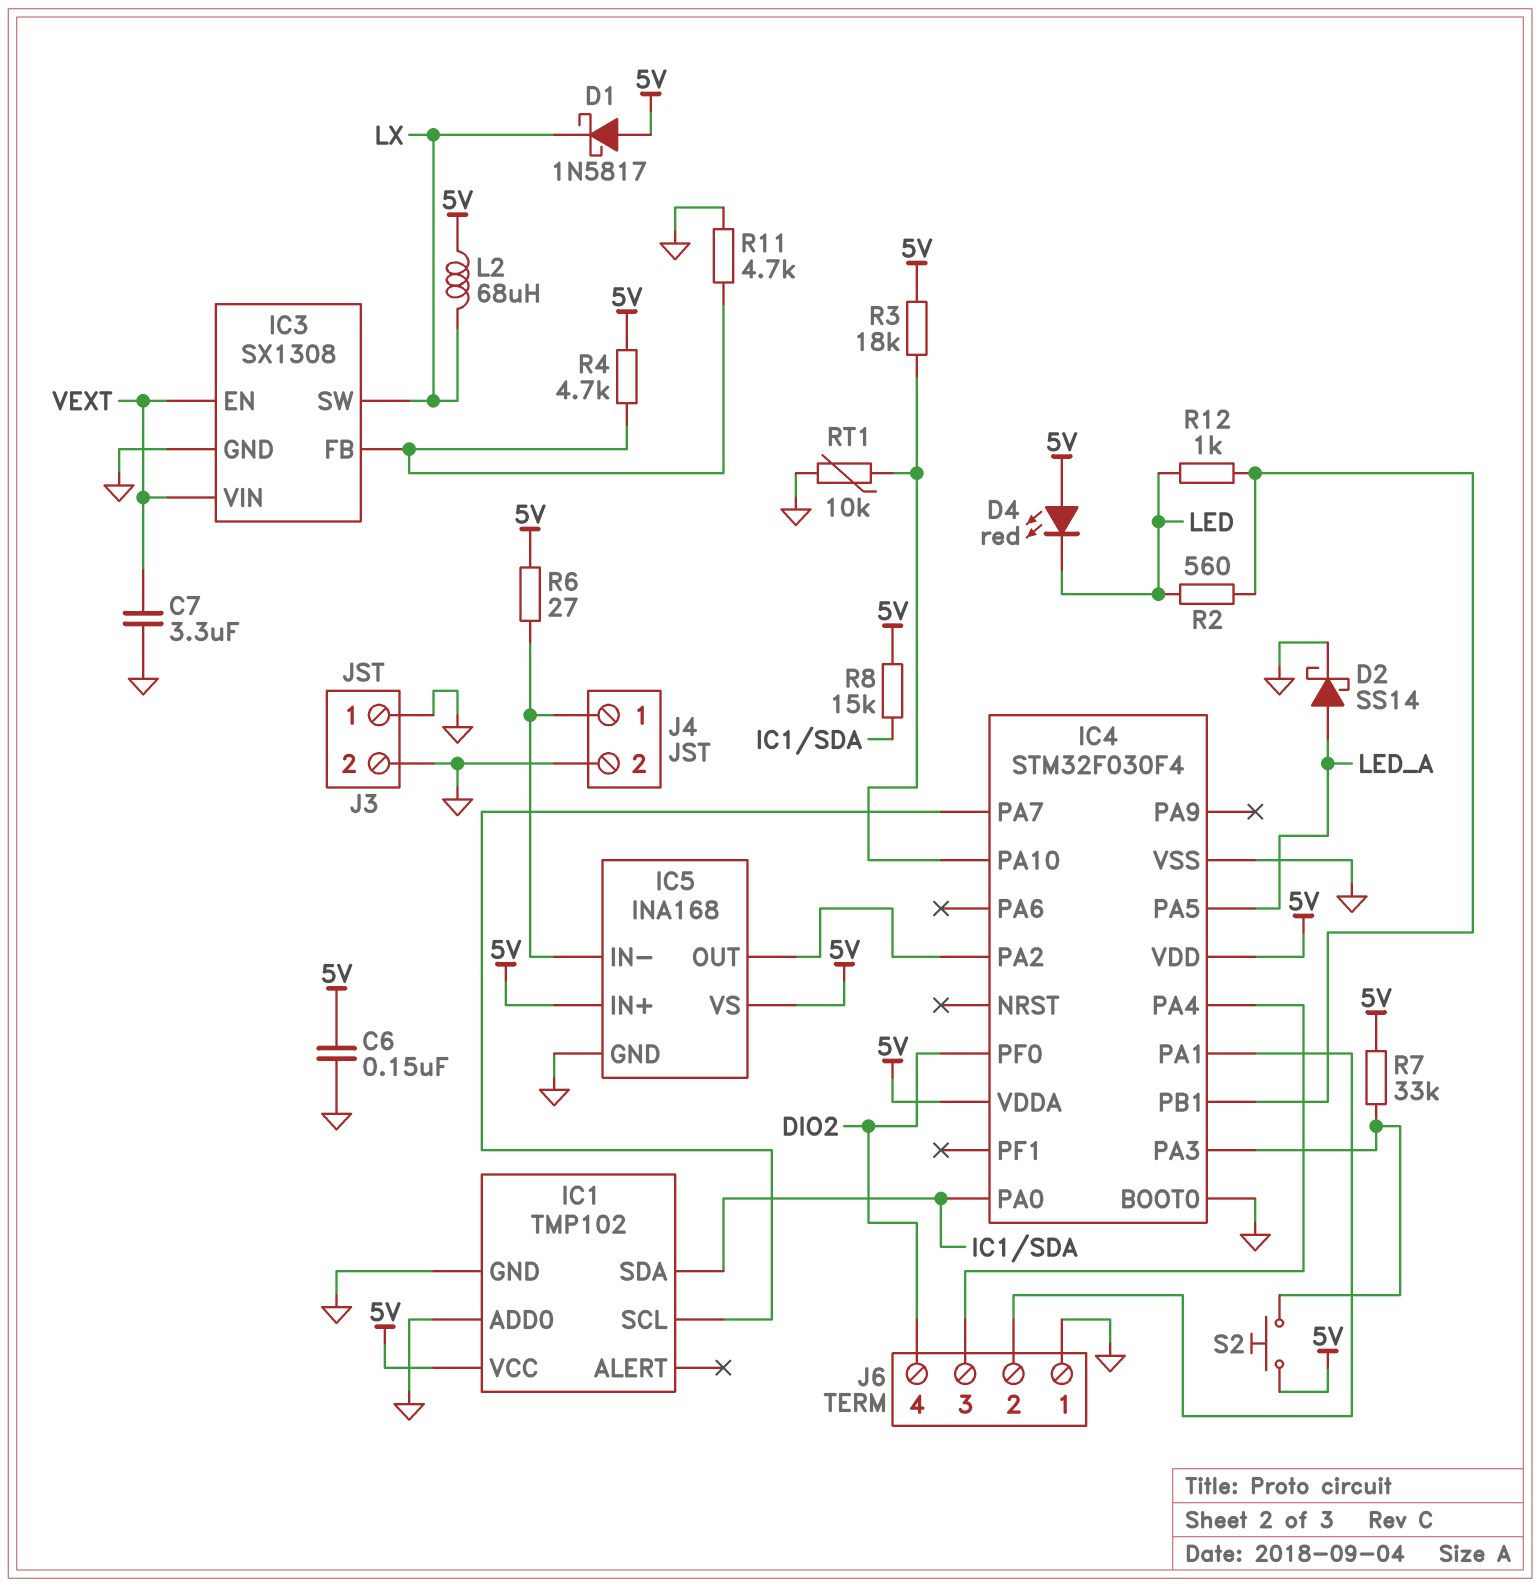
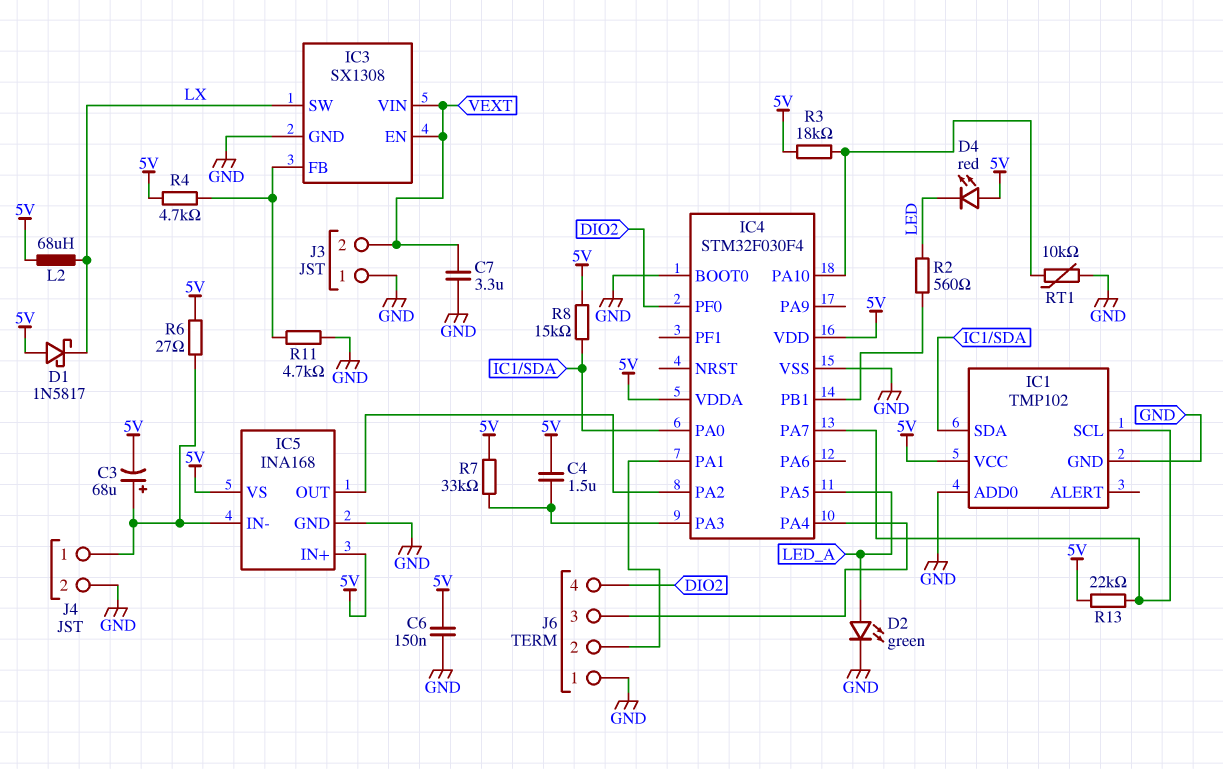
C3: none -> 68uF (plus IC5/IN-, minus 5V)
C4: none -> 1.5uF (5V, IC4/PA3)
D2: schottky SS14 (A LED_A, K GND) -> LED green (A LED_A, K GND)
J3 pin 2: GND -> VEXT
R12: 1k (IC4/PB1, LED) -> none
R13: none -> 22k (5V, IC1/SCL)
S2: button (5V, IC4/PA3) -> none

